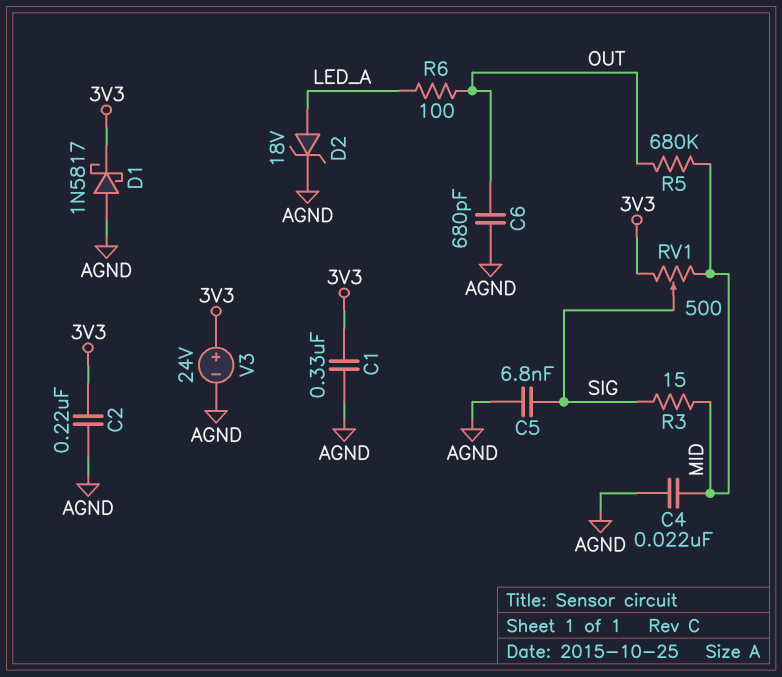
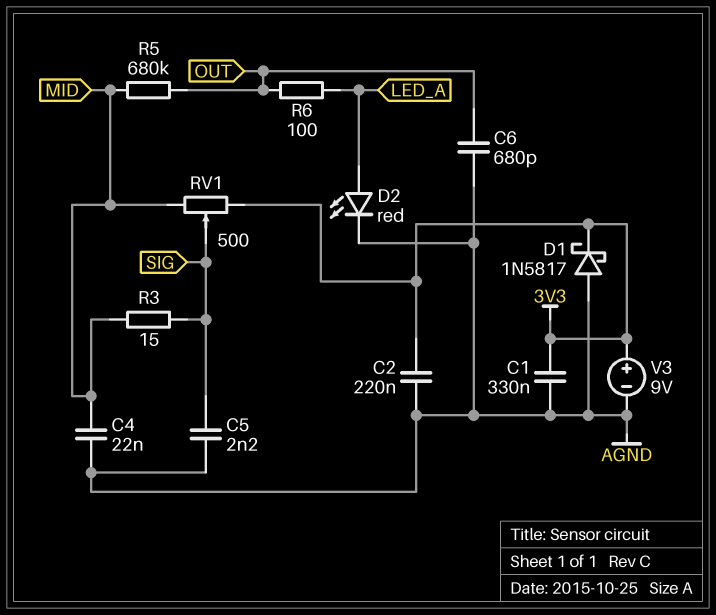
C5: 6.8nF (AGND, SIG) -> 2.2nF (AGND, SIG)
D2: zener 18V (A LED_A, K AGND) -> LED red (A LED_A, K AGND)
V3: 24V (plus 3V3, minus AGND) -> 9V (plus 3V3, minus AGND)

